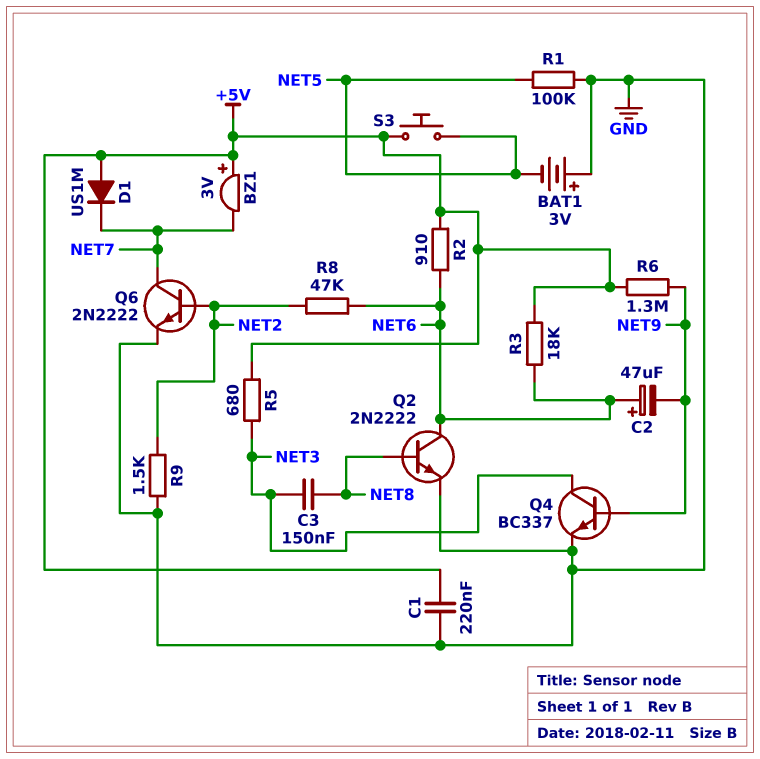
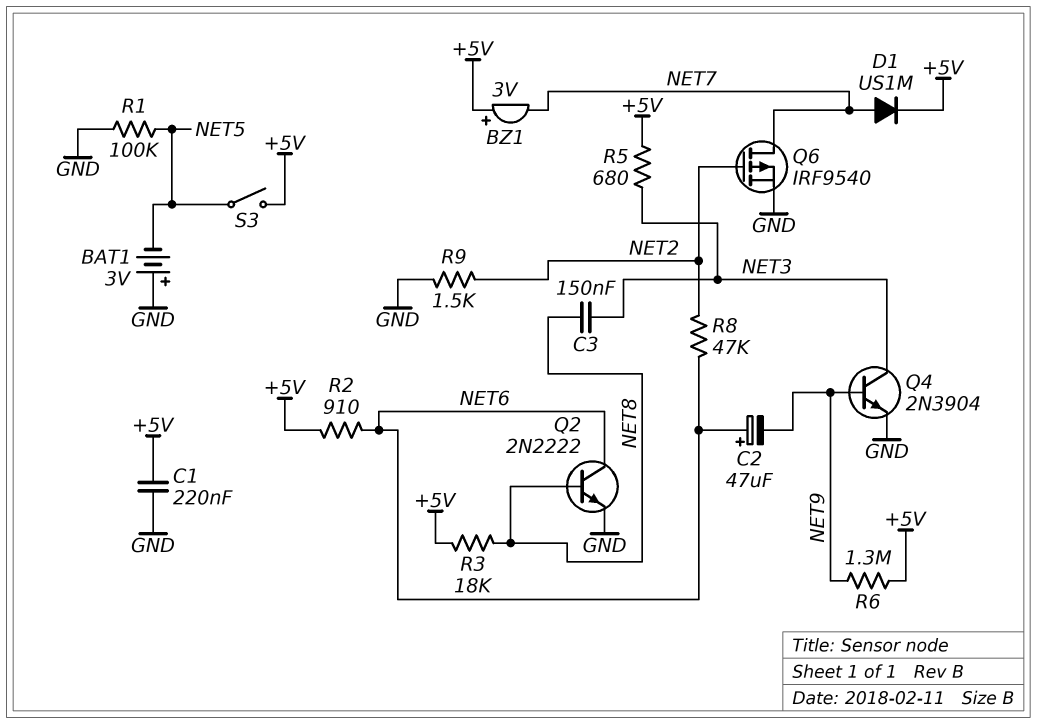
D1: diode US1M (A +5V, K NET7) -> diode US1M (A NET7, K +5V)
Q4: NPN BC337 (B NET9, C NET3, E GND) -> NPN 2N3904 (B NET9, C NET3, E GND)
Q6: NPN 2N2222 (B NET2, C NET7, E GND) -> PMOS IRF9540 (G NET2, D NET7, S GND)
R3: 18k (+5V, NET6) -> 18k (+5V, NET8)
S3: button (+5V, NET5) -> switch (+5V, NET5)

